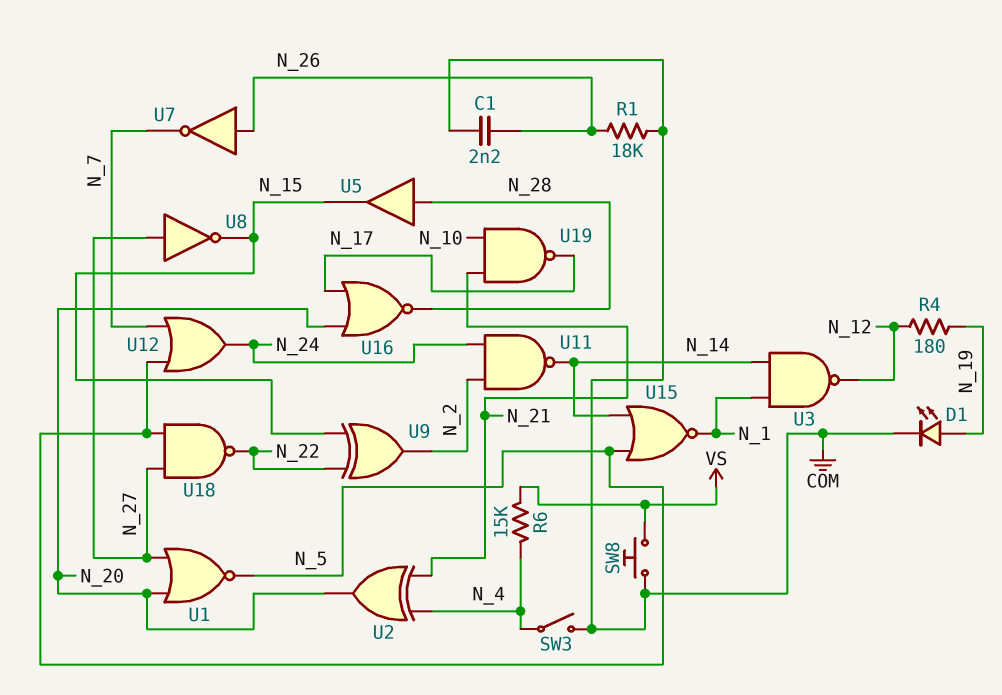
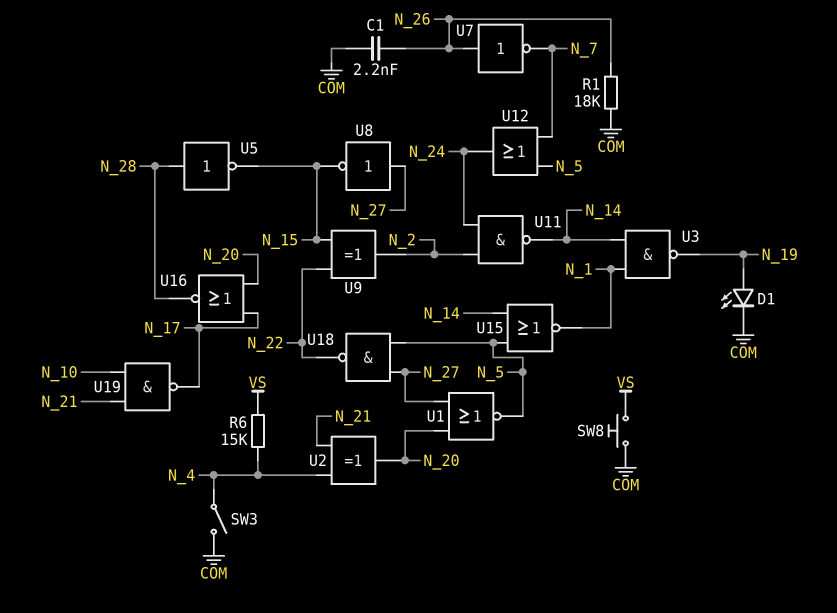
R4: 180 (N_12, N_19) -> none
U3: NAND (in N_1, in N_14, out N_12) -> NAND (in N_1, in N_14, out N_19)
U5: buffer (in N_28, out N_15) -> NOT (in N_28, out N_15)

